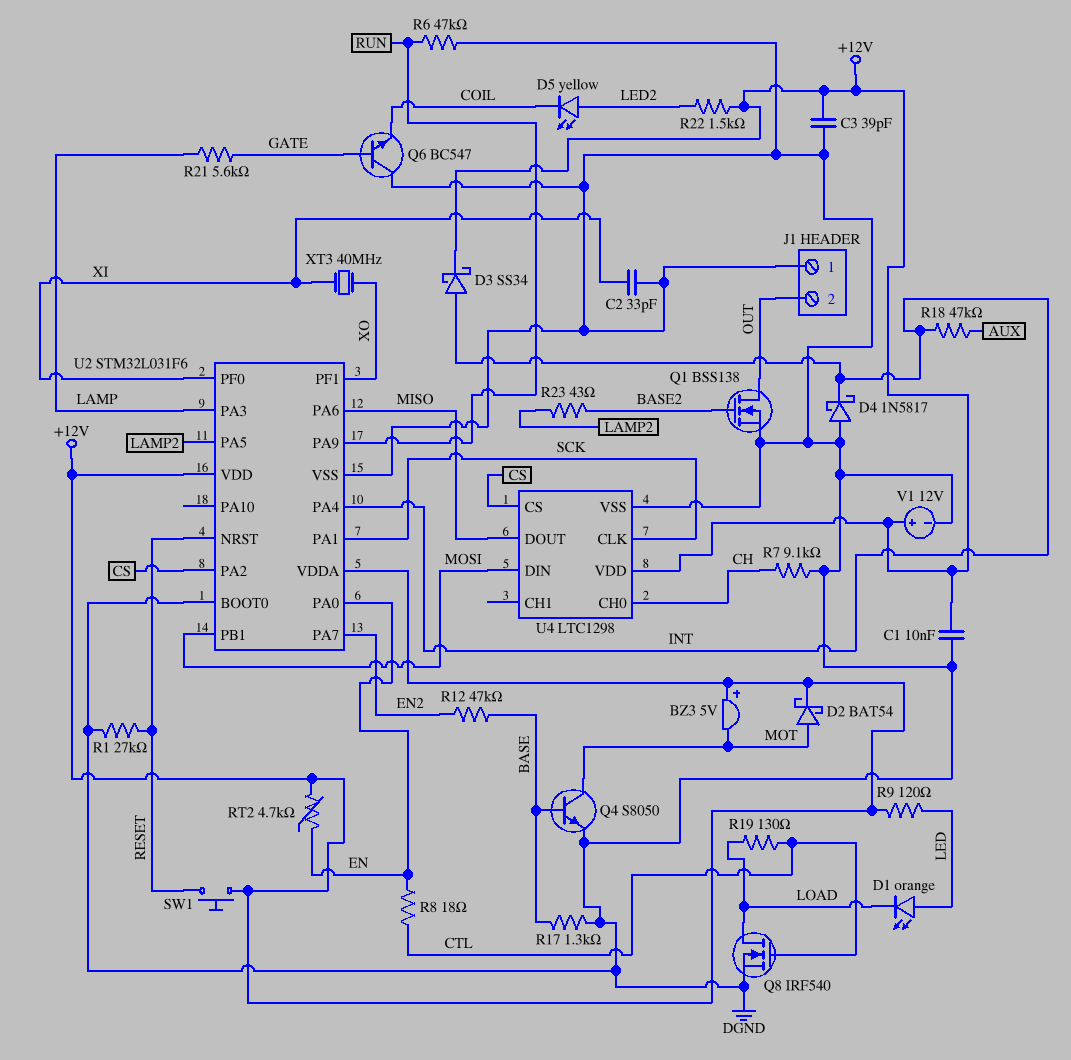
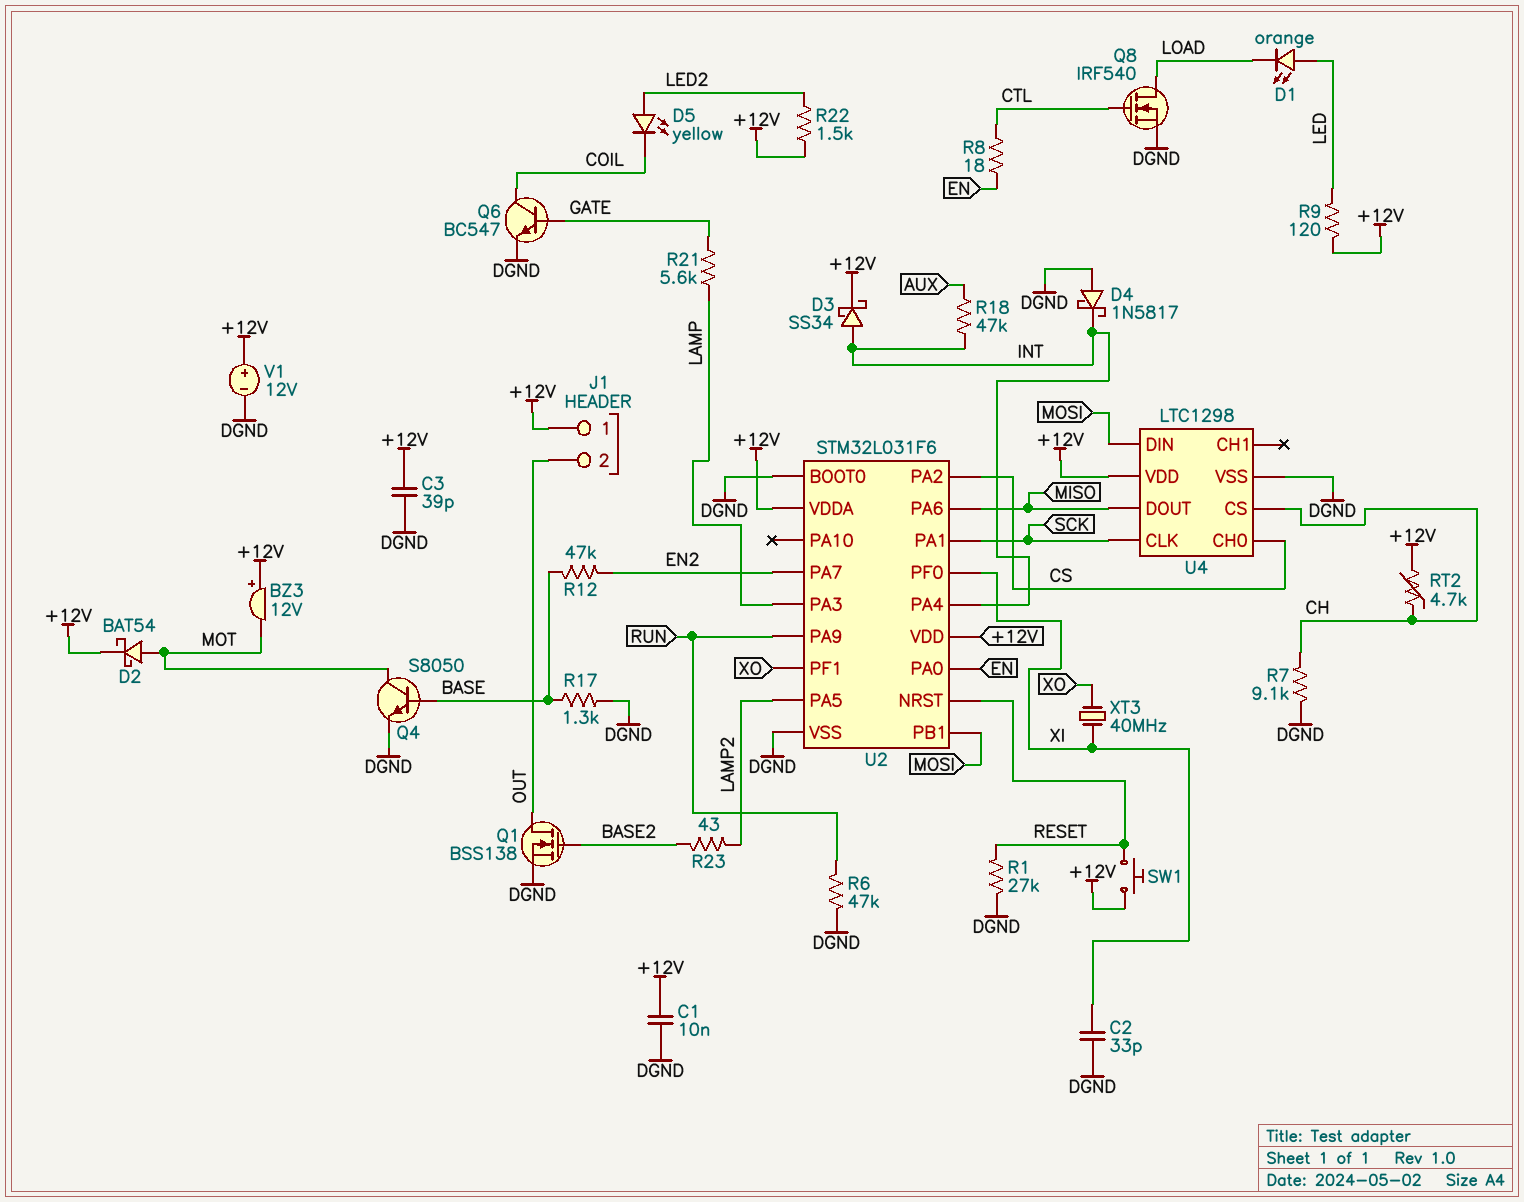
BZ3: buzzer 5V (plus +12V, minus MOT) -> buzzer 12V (plus +12V, minus MOT)
J1 pin 1: DGND -> +12V
Q6: NPN BC547 (B GATE, C DGND, E COIL) -> NPN BC547 (B GATE, C COIL, E DGND)
R19: 130 (CTL, LOAD) -> none
RT2: 4.7k (+12V, EN) -> 4.7k (+12V, CH)
U4 pin CH0: CH -> CS
U4 pin CS: CS -> CH

